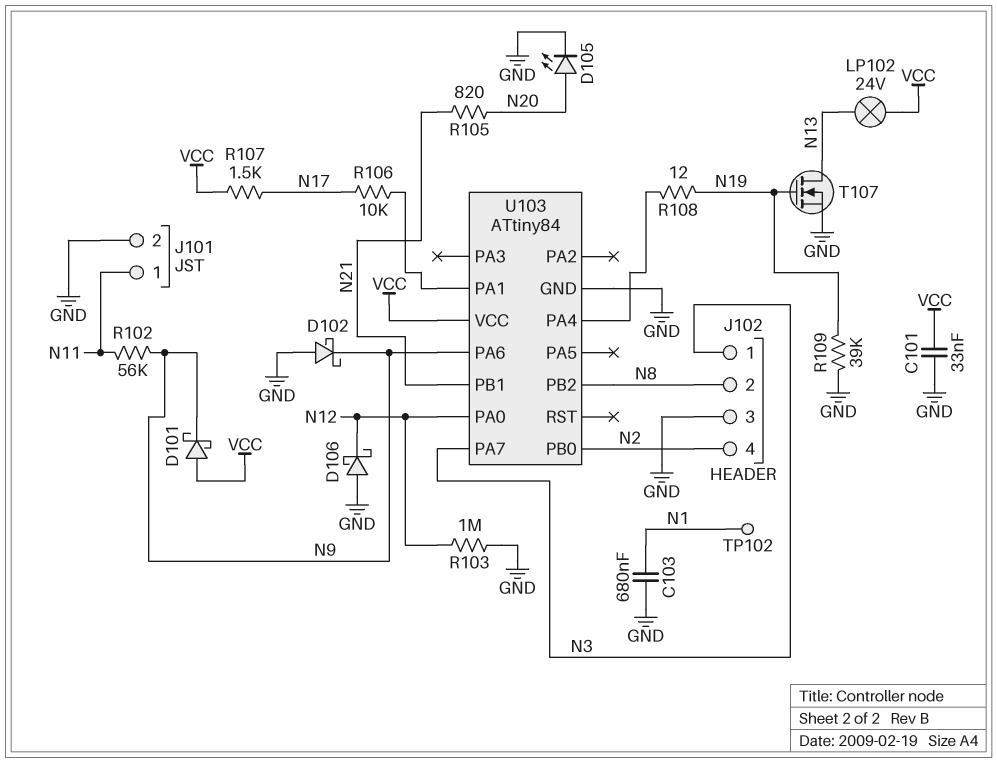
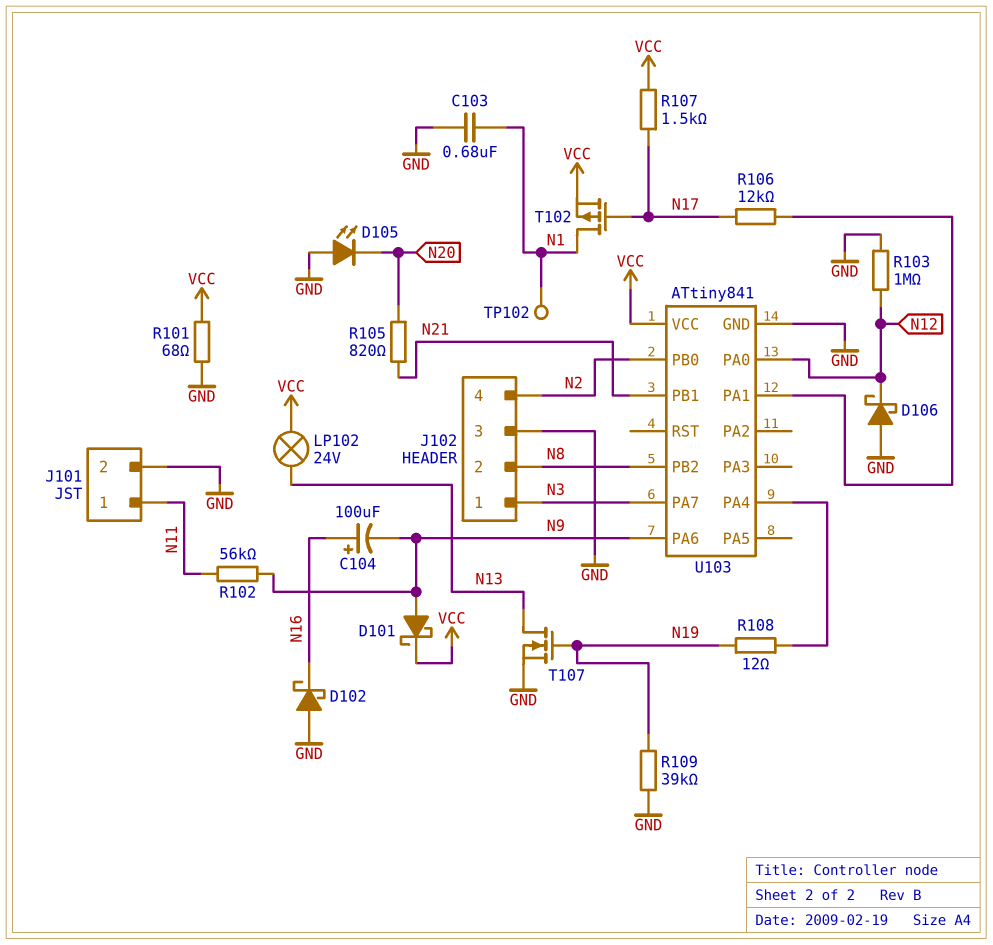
C101: 33nF (GND, VCC) -> none
C104: none -> 100uF (plus N16, minus N9)
D101: schottky (A VCC, K N9) -> schottky (A N9, K VCC)
D102: schottky (A GND, K N9) -> schottky (A GND, K N16)
D105: LED (A N20, K GND) -> LED (A GND, K N20)
R101: none -> 68 (GND, VCC)
R106: 10k (N17, U103/PA1) -> 12k (N17, U103/PA1)
T102: none -> PMOS (G N17, D N1, S VCC)
U103: ATtiny84 -> ATtiny841

